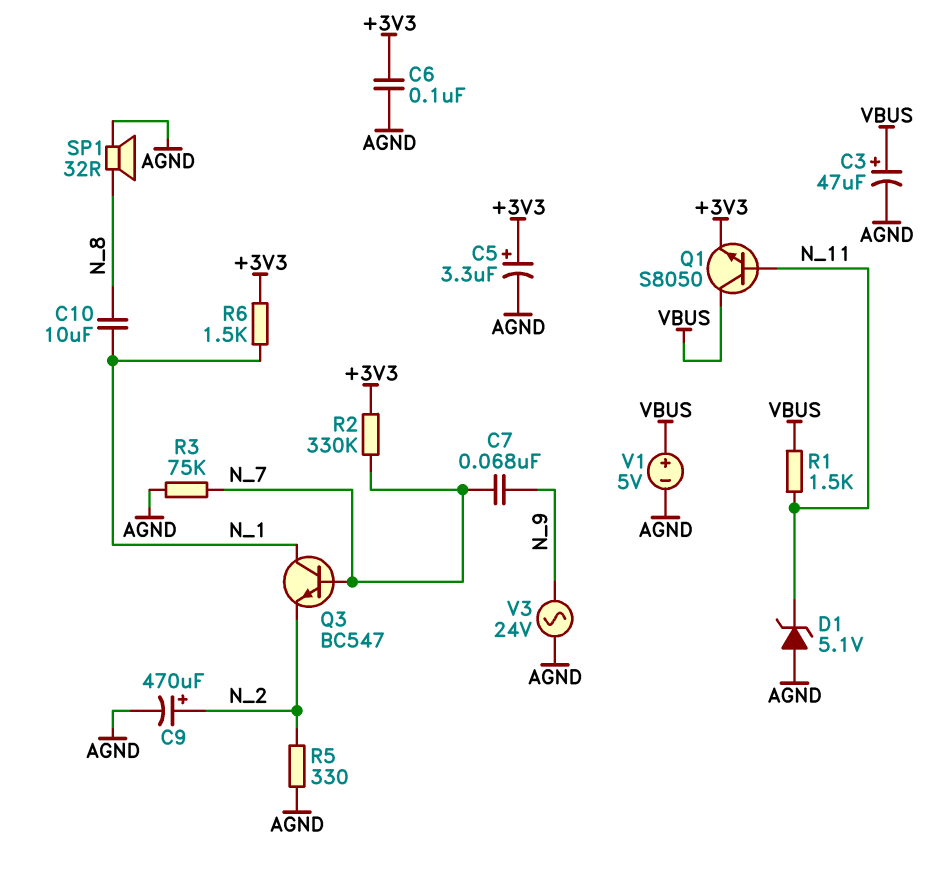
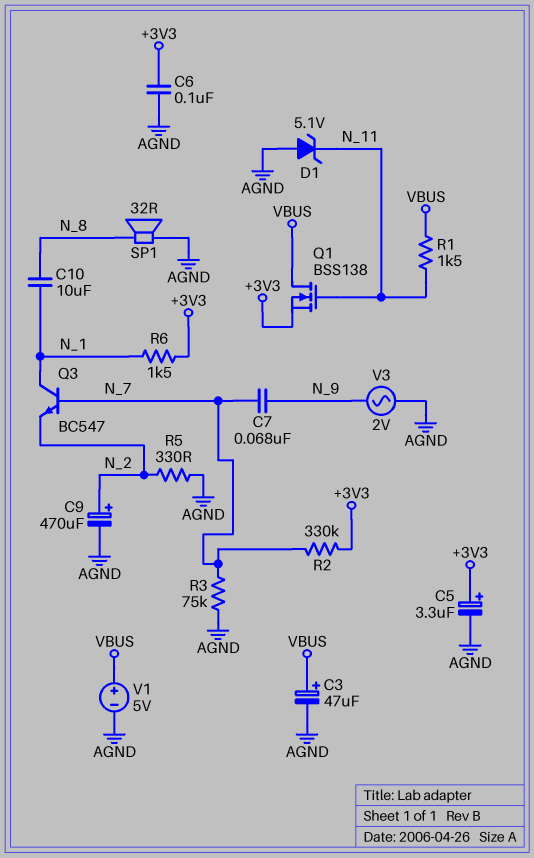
Q1: NPN S8050 (B N_11, C VBUS, E +3V3) -> NMOS BSS138 (G N_11, D VBUS, S +3V3)
V3: AC 24V (AGND, N_9) -> AC 2V (AGND, N_9)

